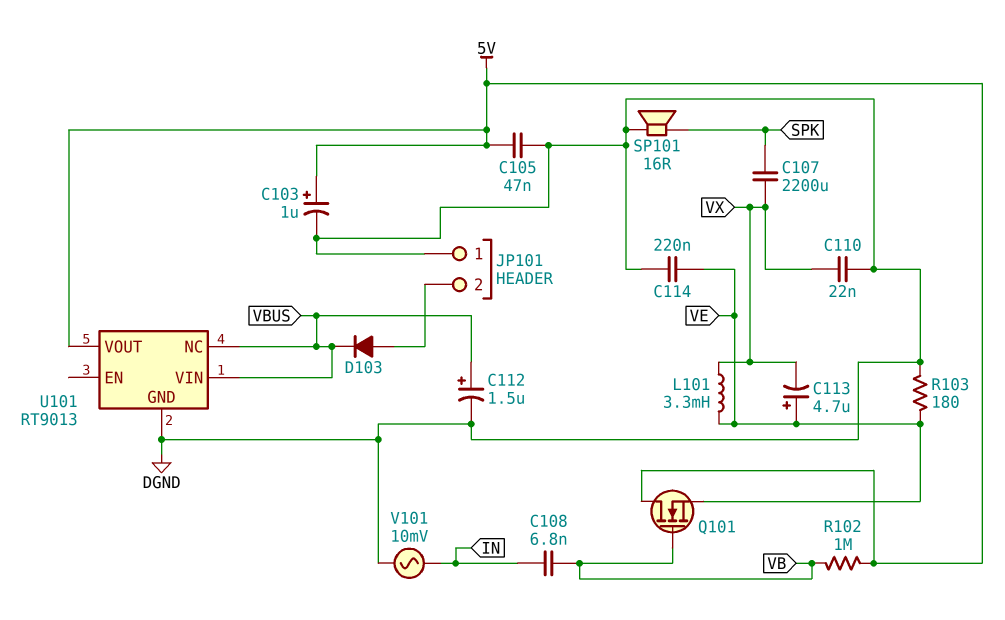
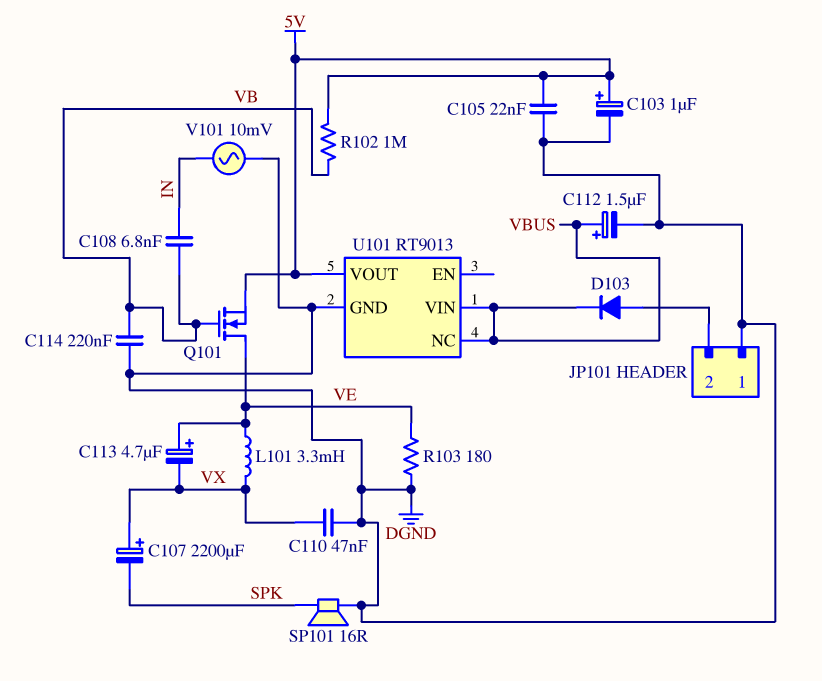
C105: 47nF (5V, DGND) -> 22nF (5V, DGND)
C107: 2200uF (SPK, VX) -> 2200uF (plus VX, minus SPK)
C110: 22nF (DGND, VX) -> 47nF (DGND, VX)
C114: 220nF (DGND, VE) -> 220nF (DGND, VB)
Q101: NMOS (G VB, D 5V, S VE) -> NMOS (G VB, D VE, S 5V)

